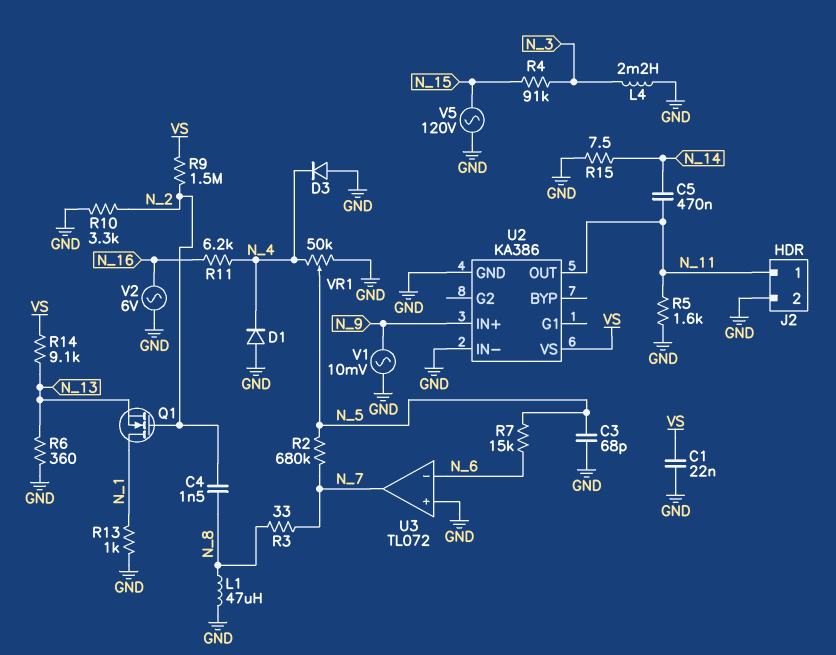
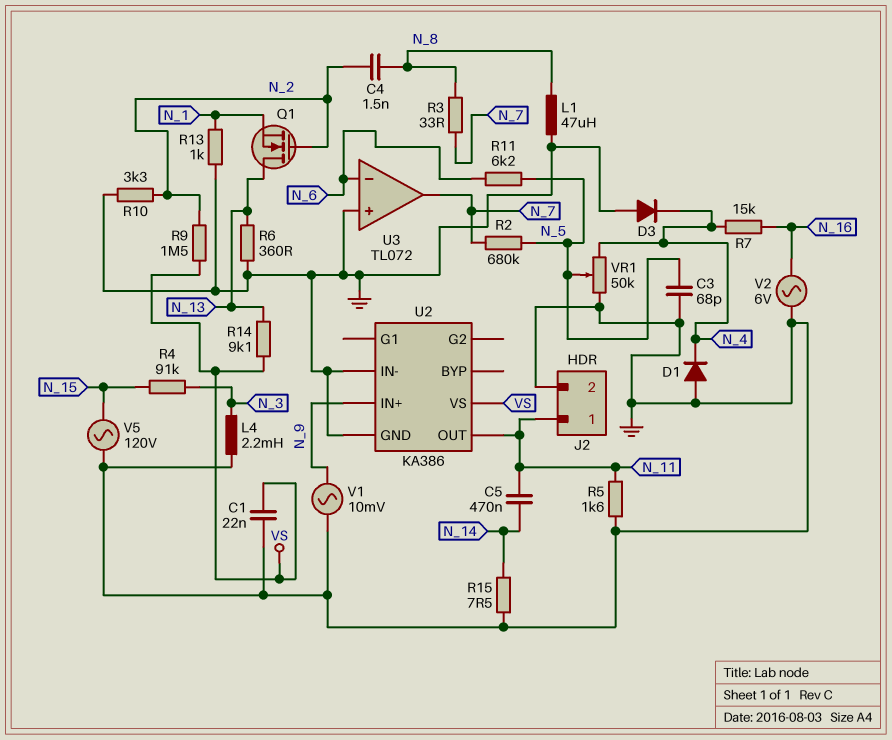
Q1: NMOS (G N_2, D N_1, S N_13) -> NMOS (G N_2, D N_13, S N_1)
R7: 15k (N_5, N_6) -> 15k (N_4, N_16)
R11: 6.2k (N_4, N_16) -> 6.2k (N_5, N_6)

